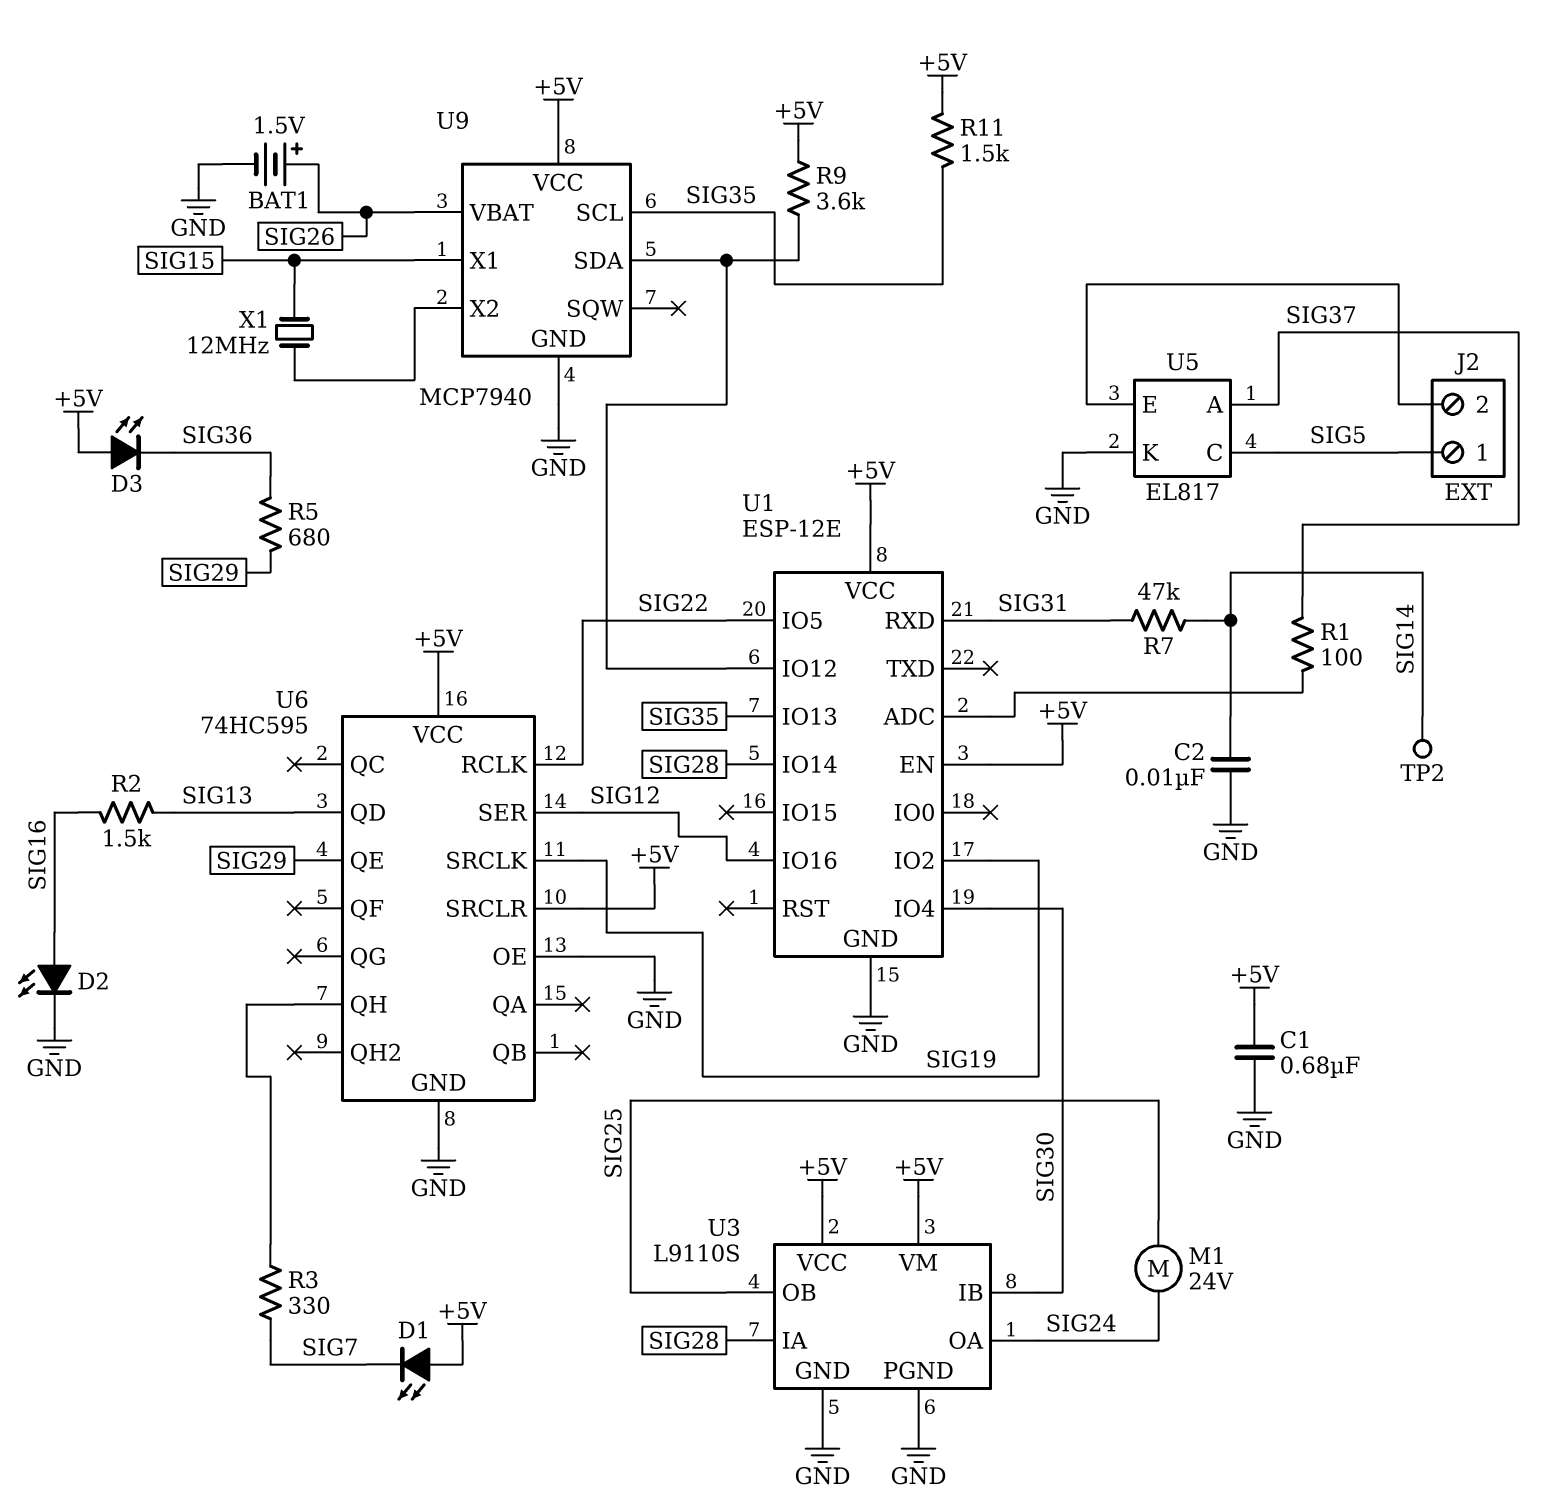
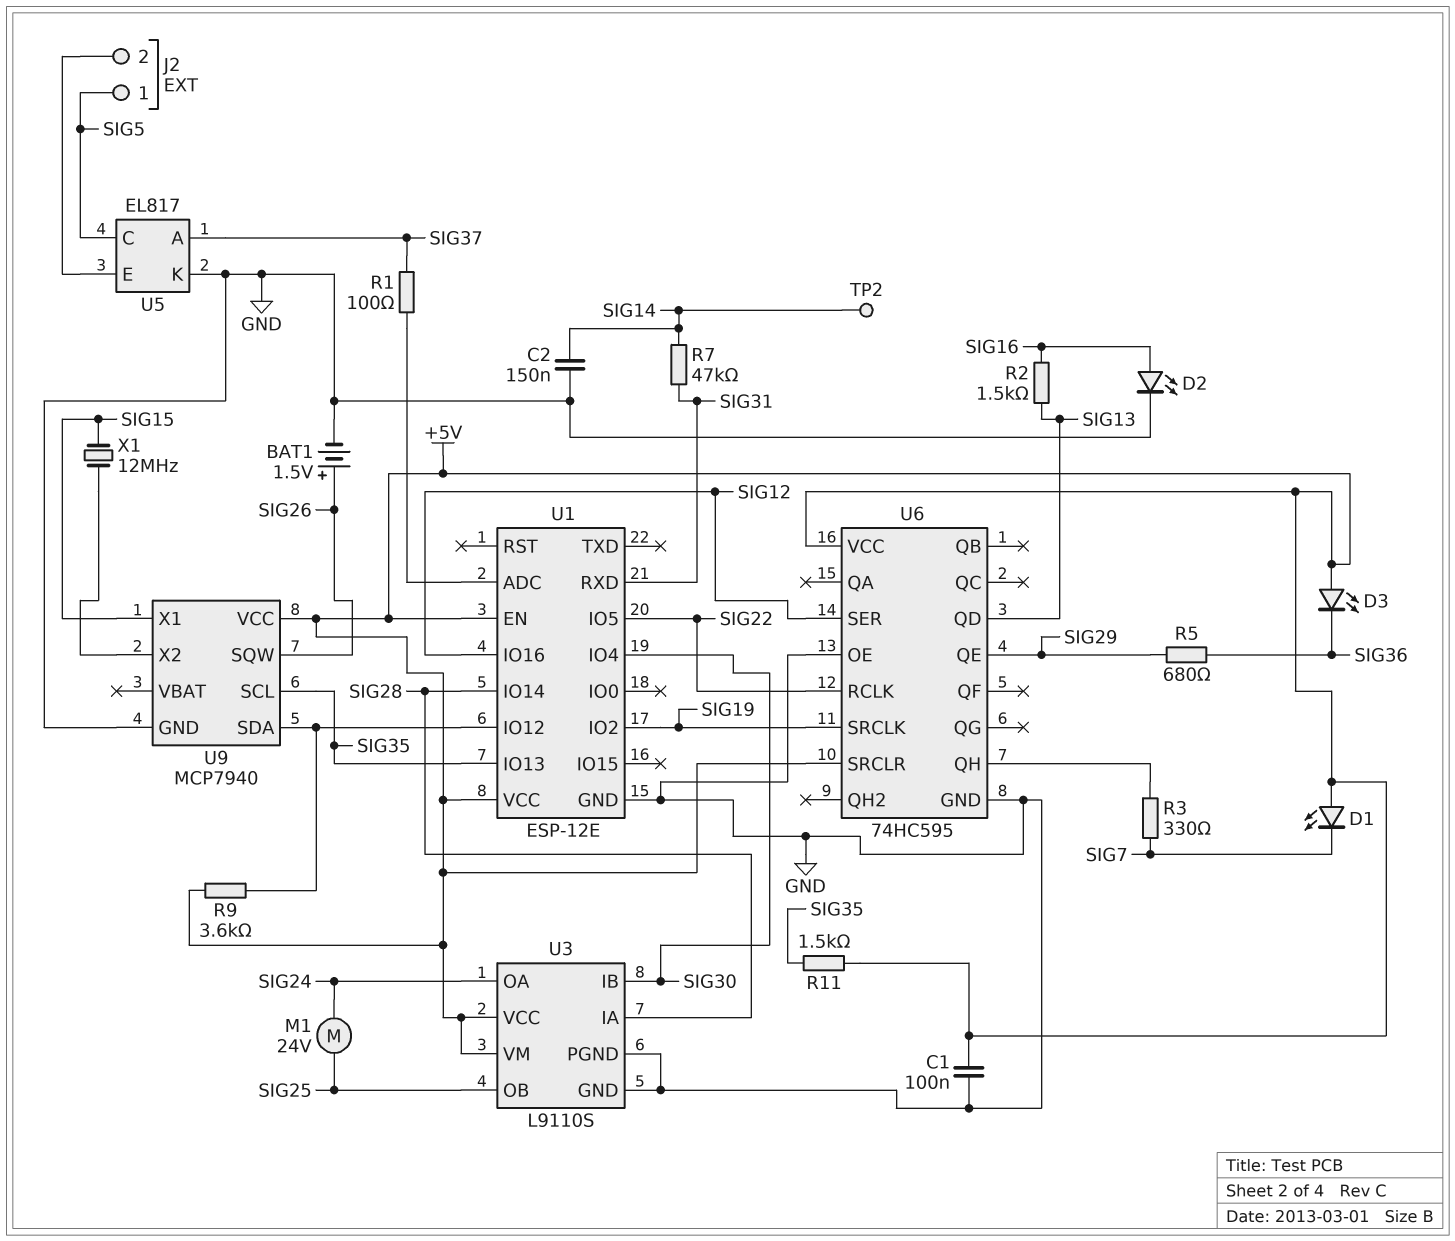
C1: 680nF (+5V, GND) -> 100nF (+5V, GND)
C2: 10nF (GND, SIG14) -> 150nF (GND, SIG14)
U9 pin SQW: none -> SIG26
U9 pin VBAT: SIG26 -> none

